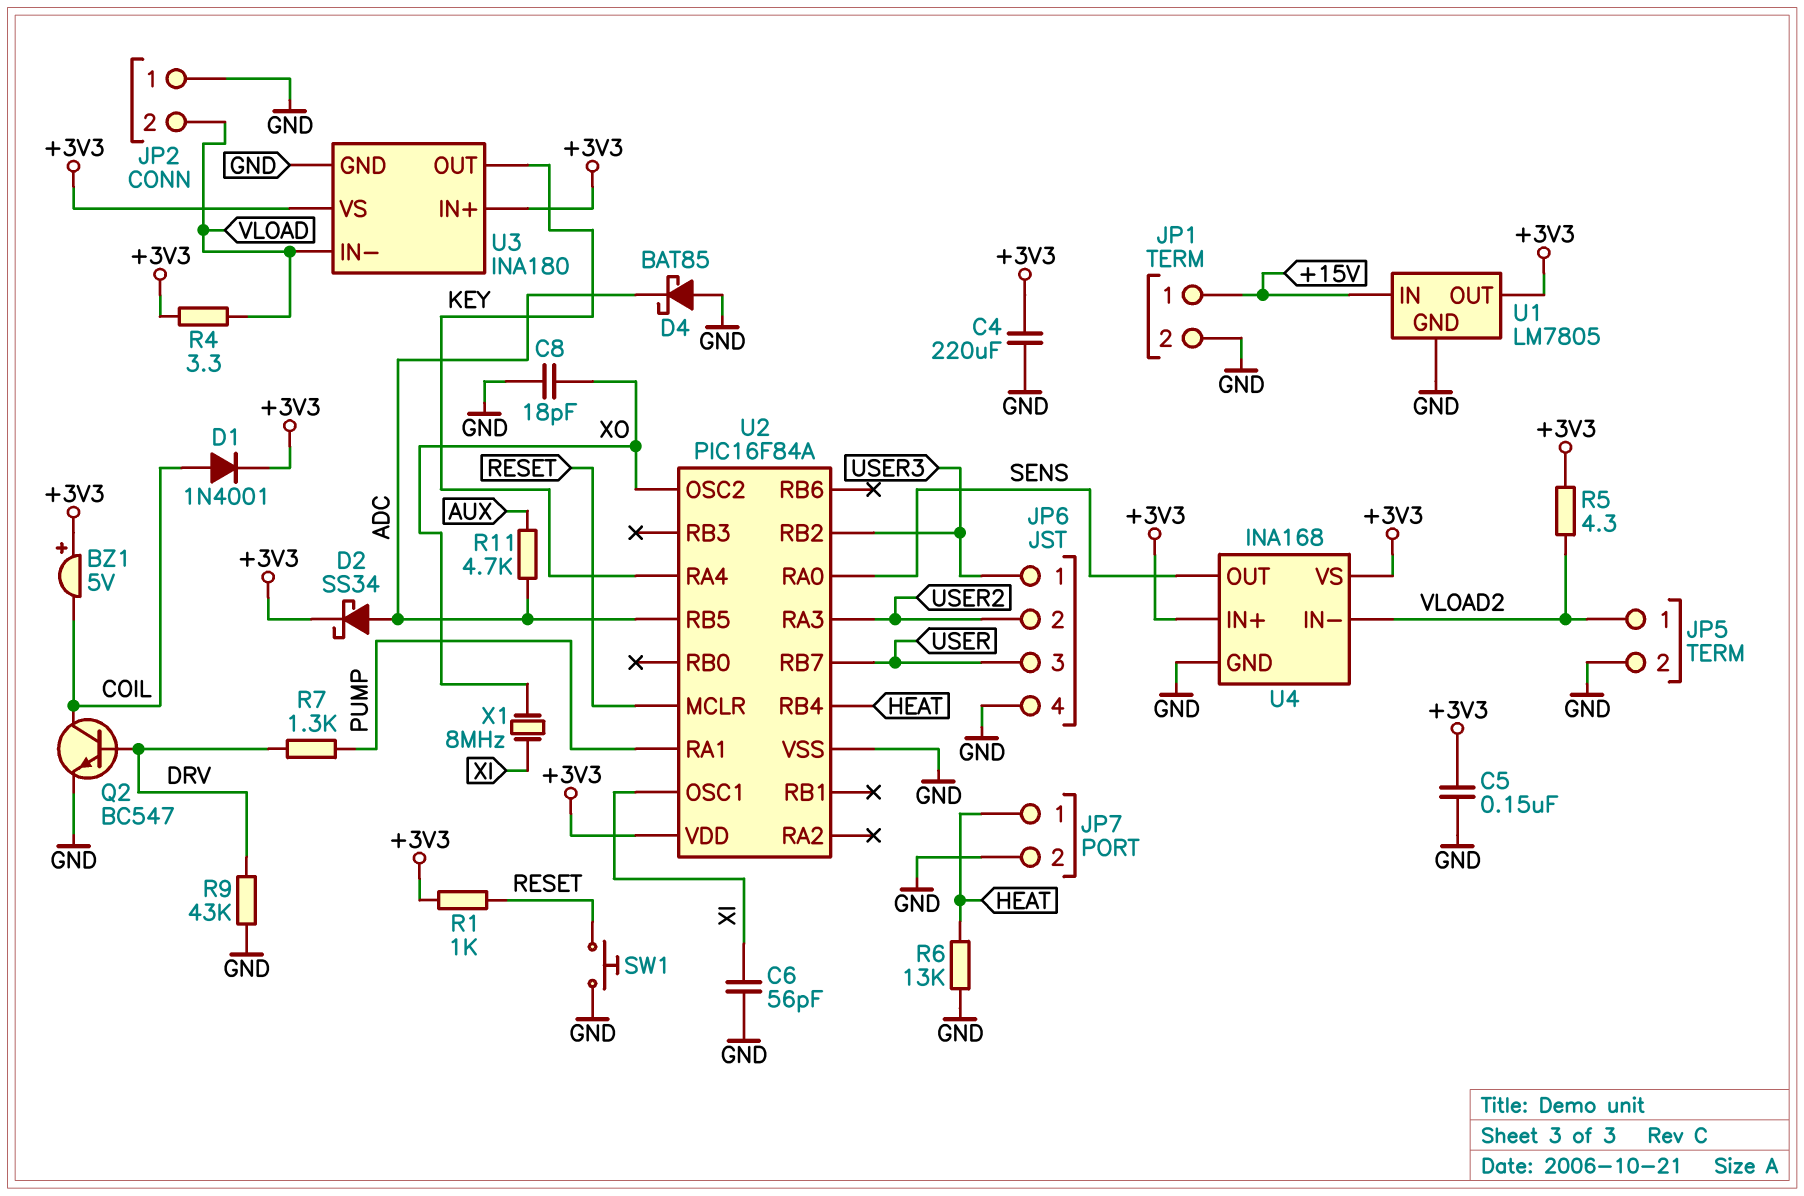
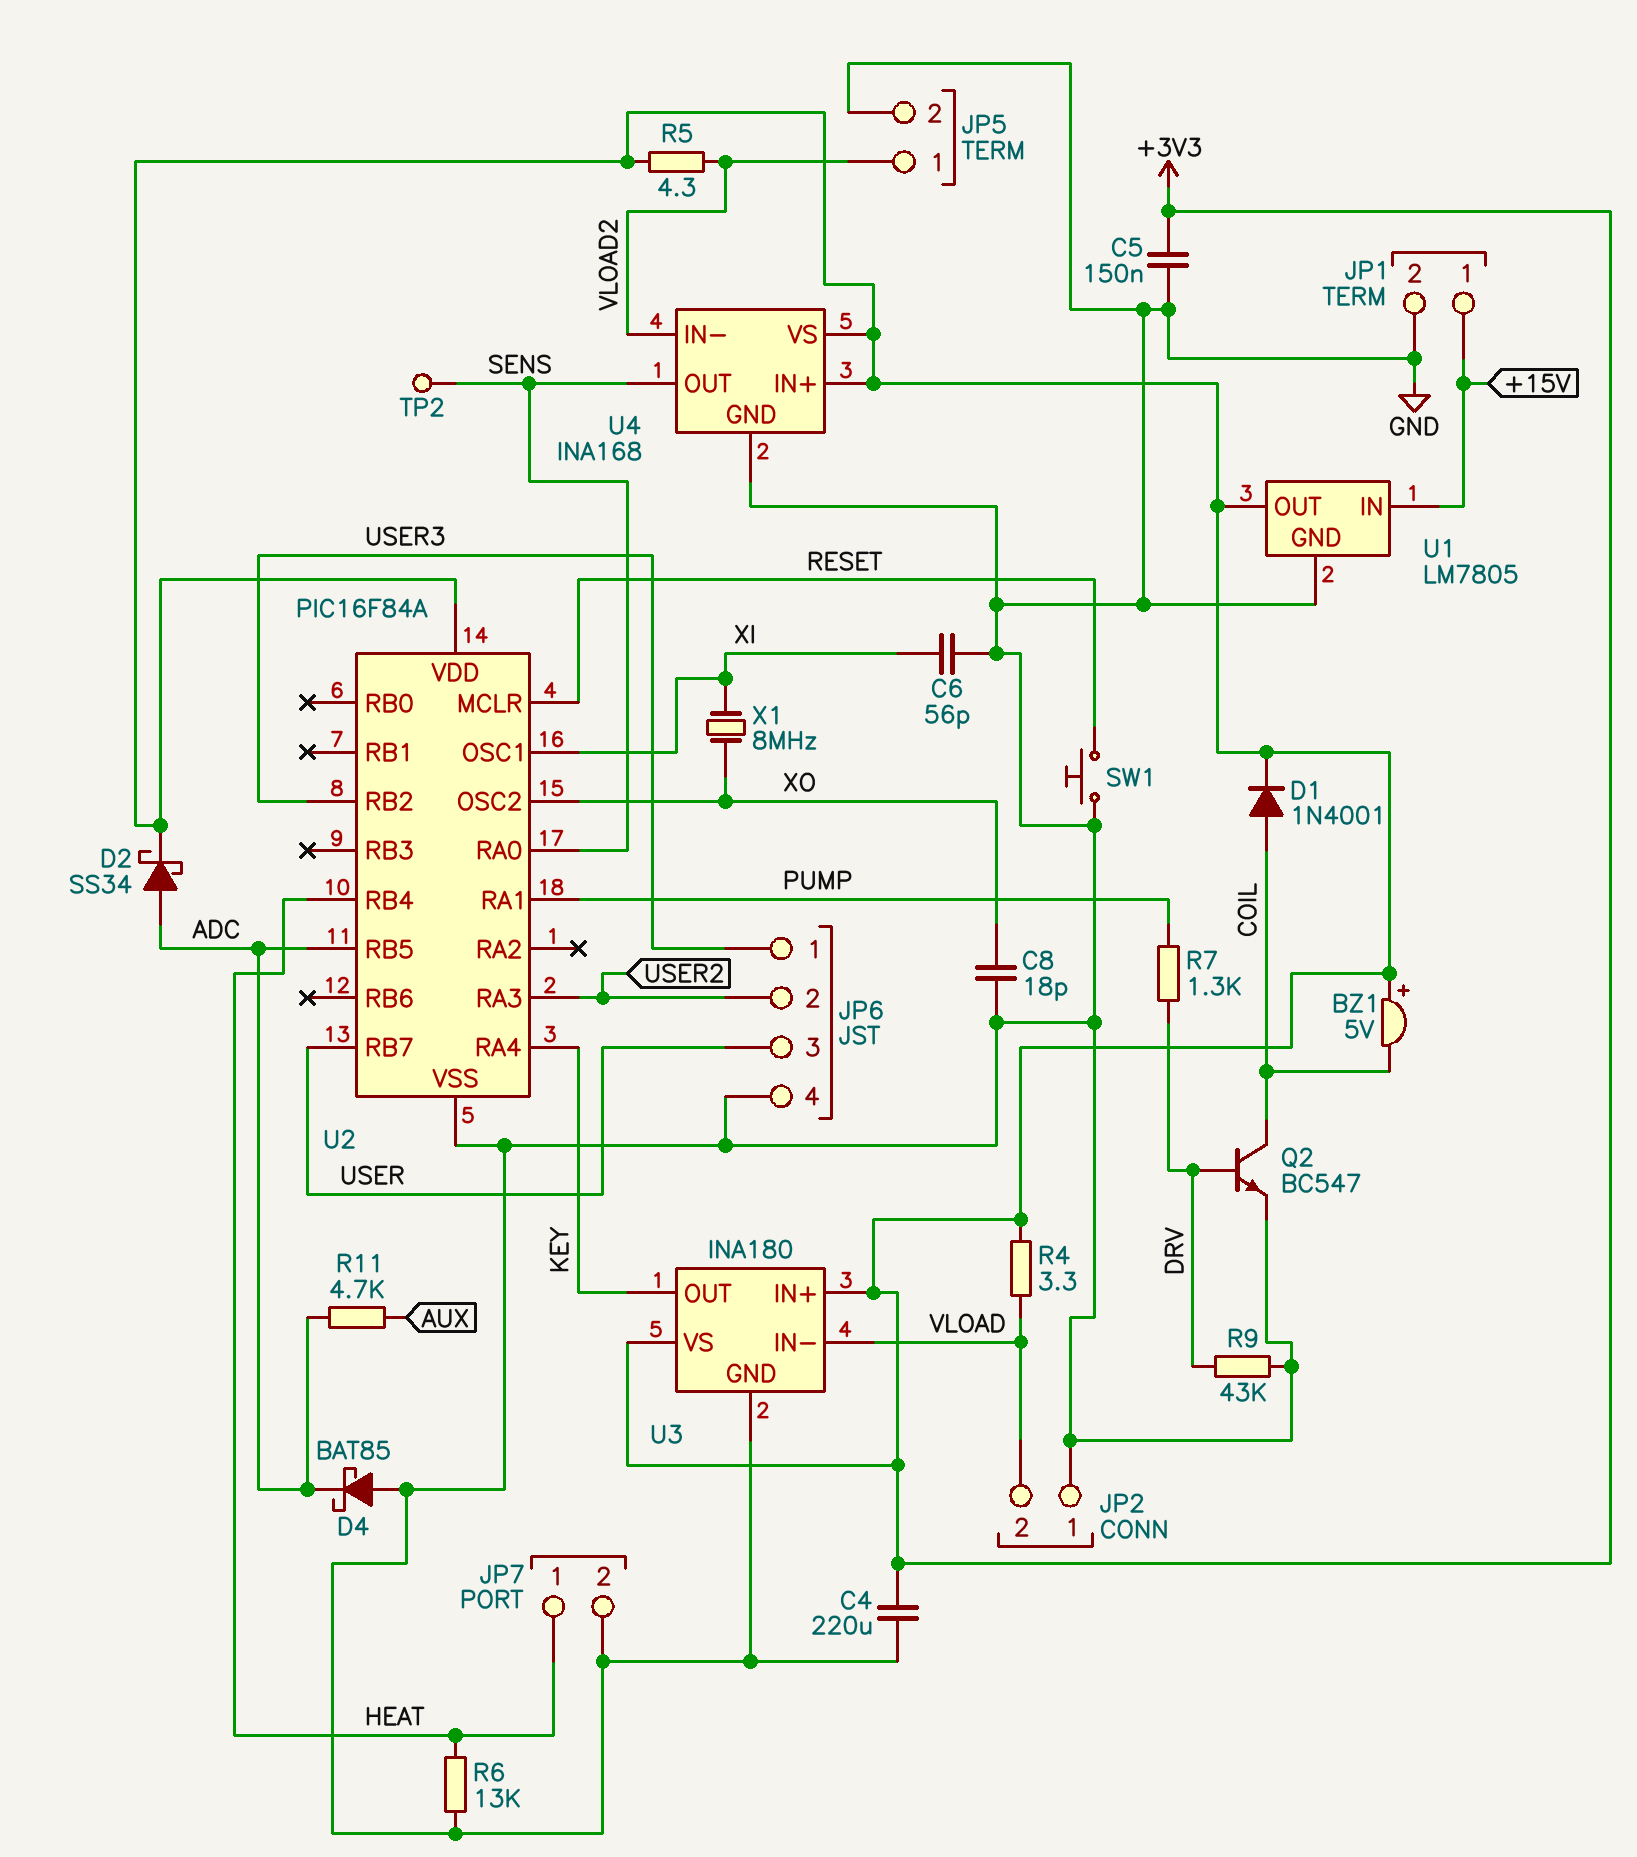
R1: 1k (+3V3, RESET) -> none
TP2: none -> test point (SENS)

